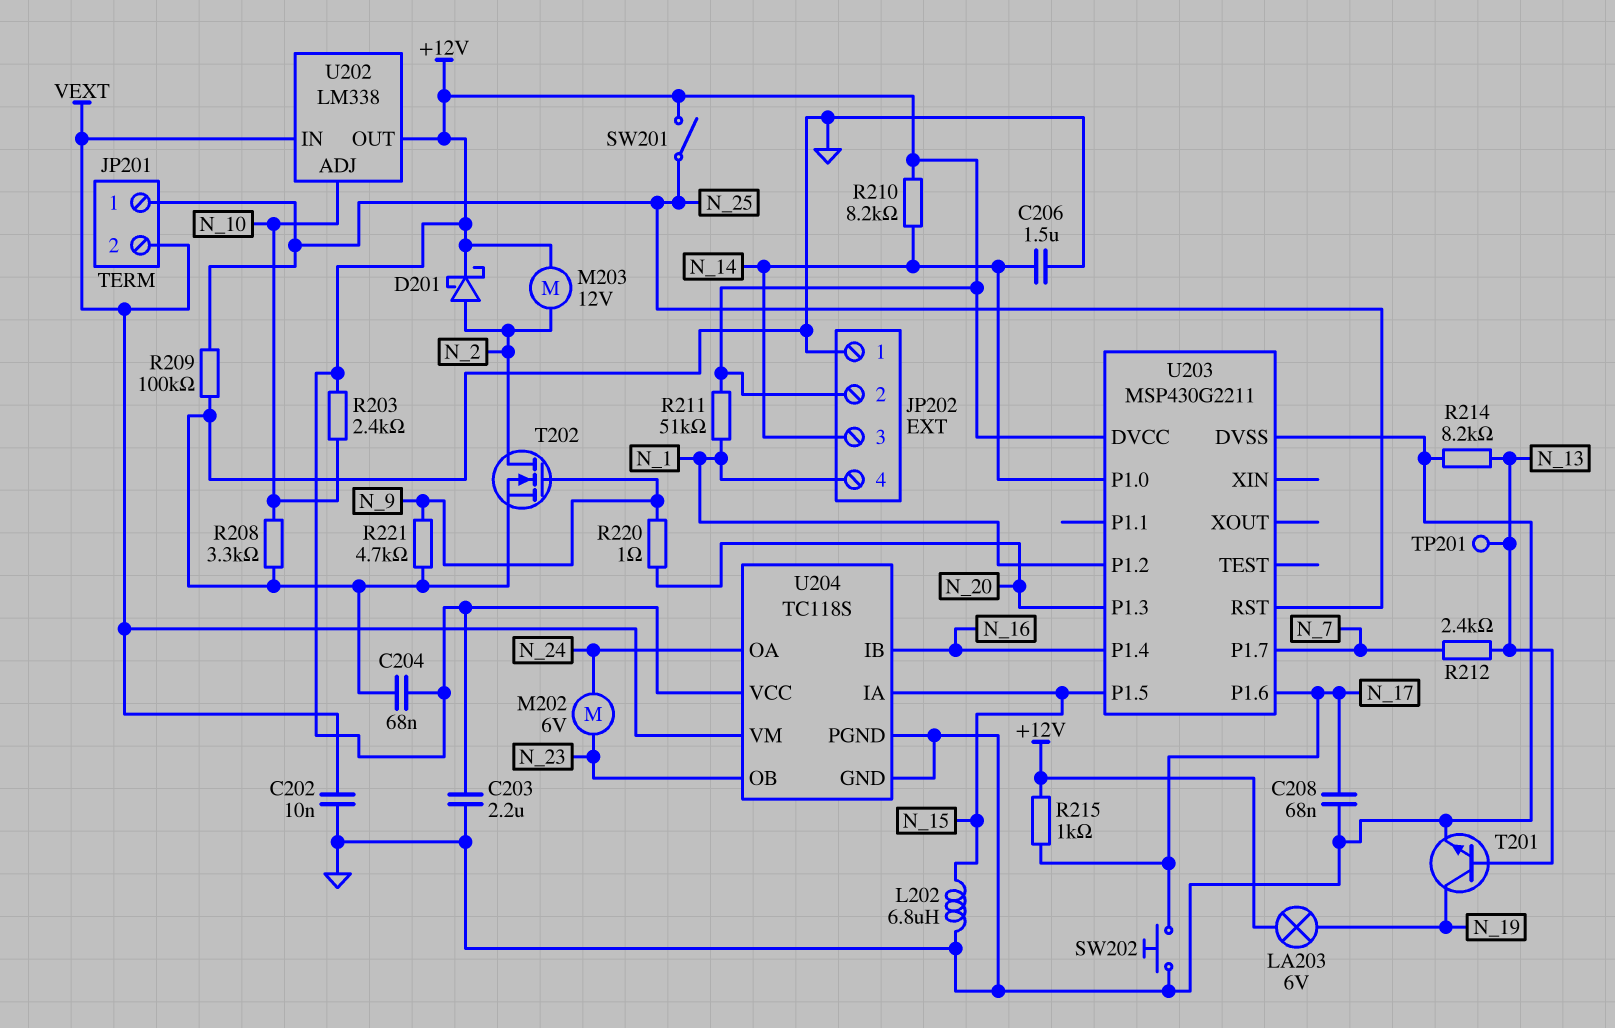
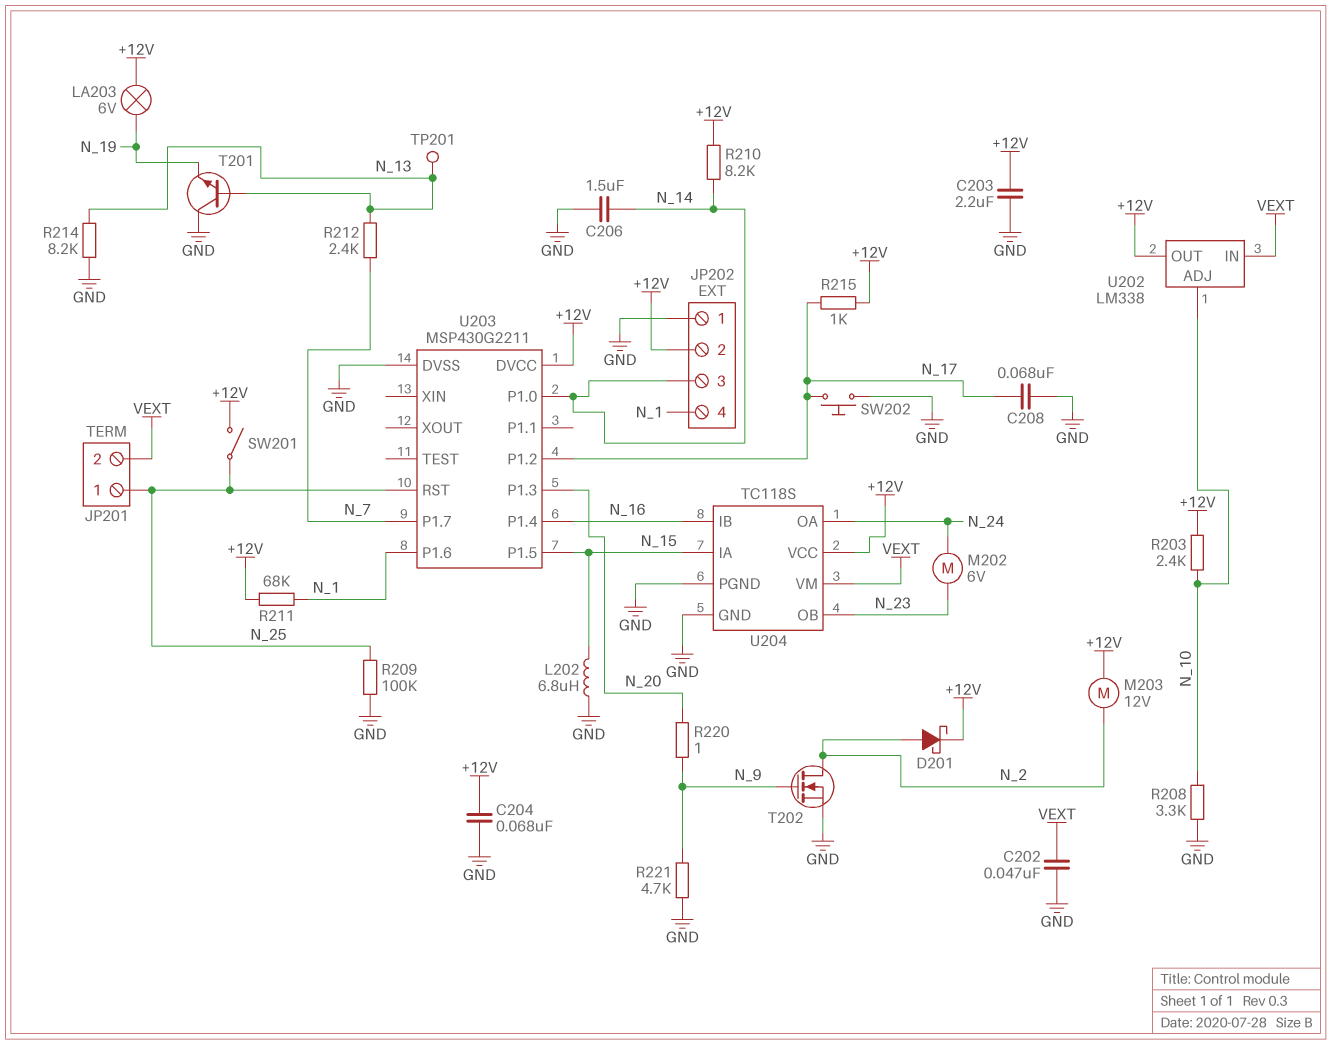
C202: 10nF (GND, VEXT) -> 47nF (GND, VEXT)
R211: 51k (+12V, N_1) -> 68k (+12V, N_1)
T201: NPN (B N_13, C N_19, E GND) -> NPN (B N_13, C GND, E N_19)
U203 pin P1.2: N_1 -> N_17
U203 pin P1.6: N_17 -> N_1

